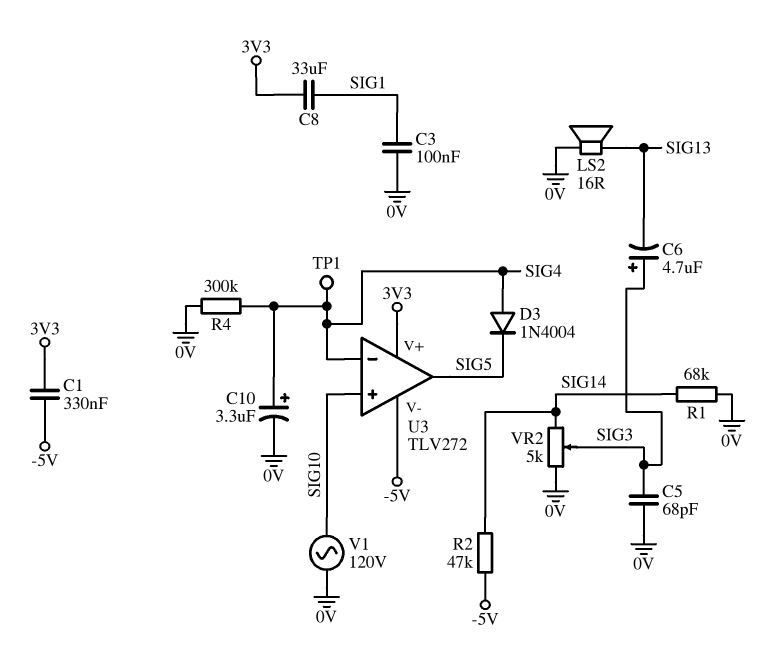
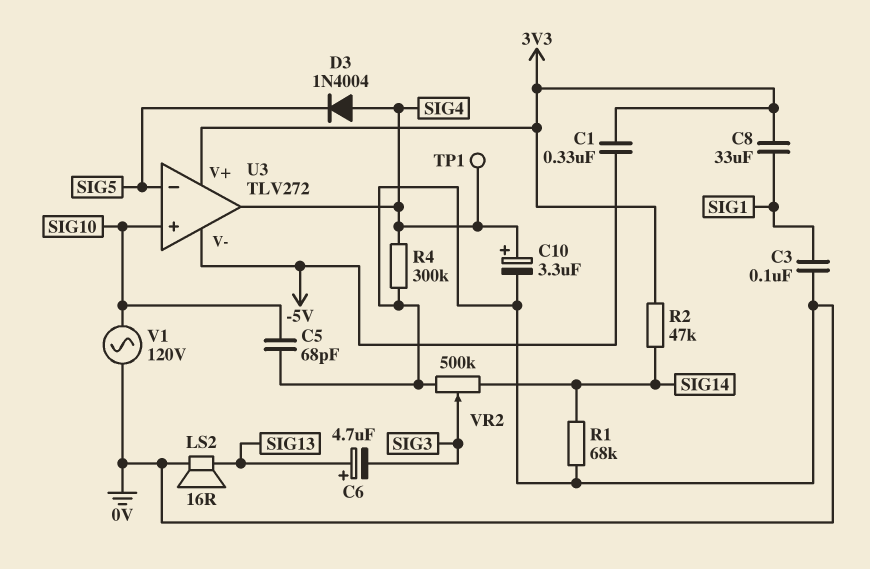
C5: 68pF (0V, SIG3) -> 68pF (0V, SIG10)
C6: 4.7uF (plus SIG3, minus SIG13) -> 4.7uF (plus SIG13, minus SIG3)
R2: 47k (-5V, SIG14) -> 47k (3V3, SIG14)
U3 pin in-: SIG4 -> SIG5
U3 pin out: SIG5 -> SIG4
VR2: 5k (0V, SIG14, wiper SIG3) -> 500k (0V, SIG14, wiper SIG3)

